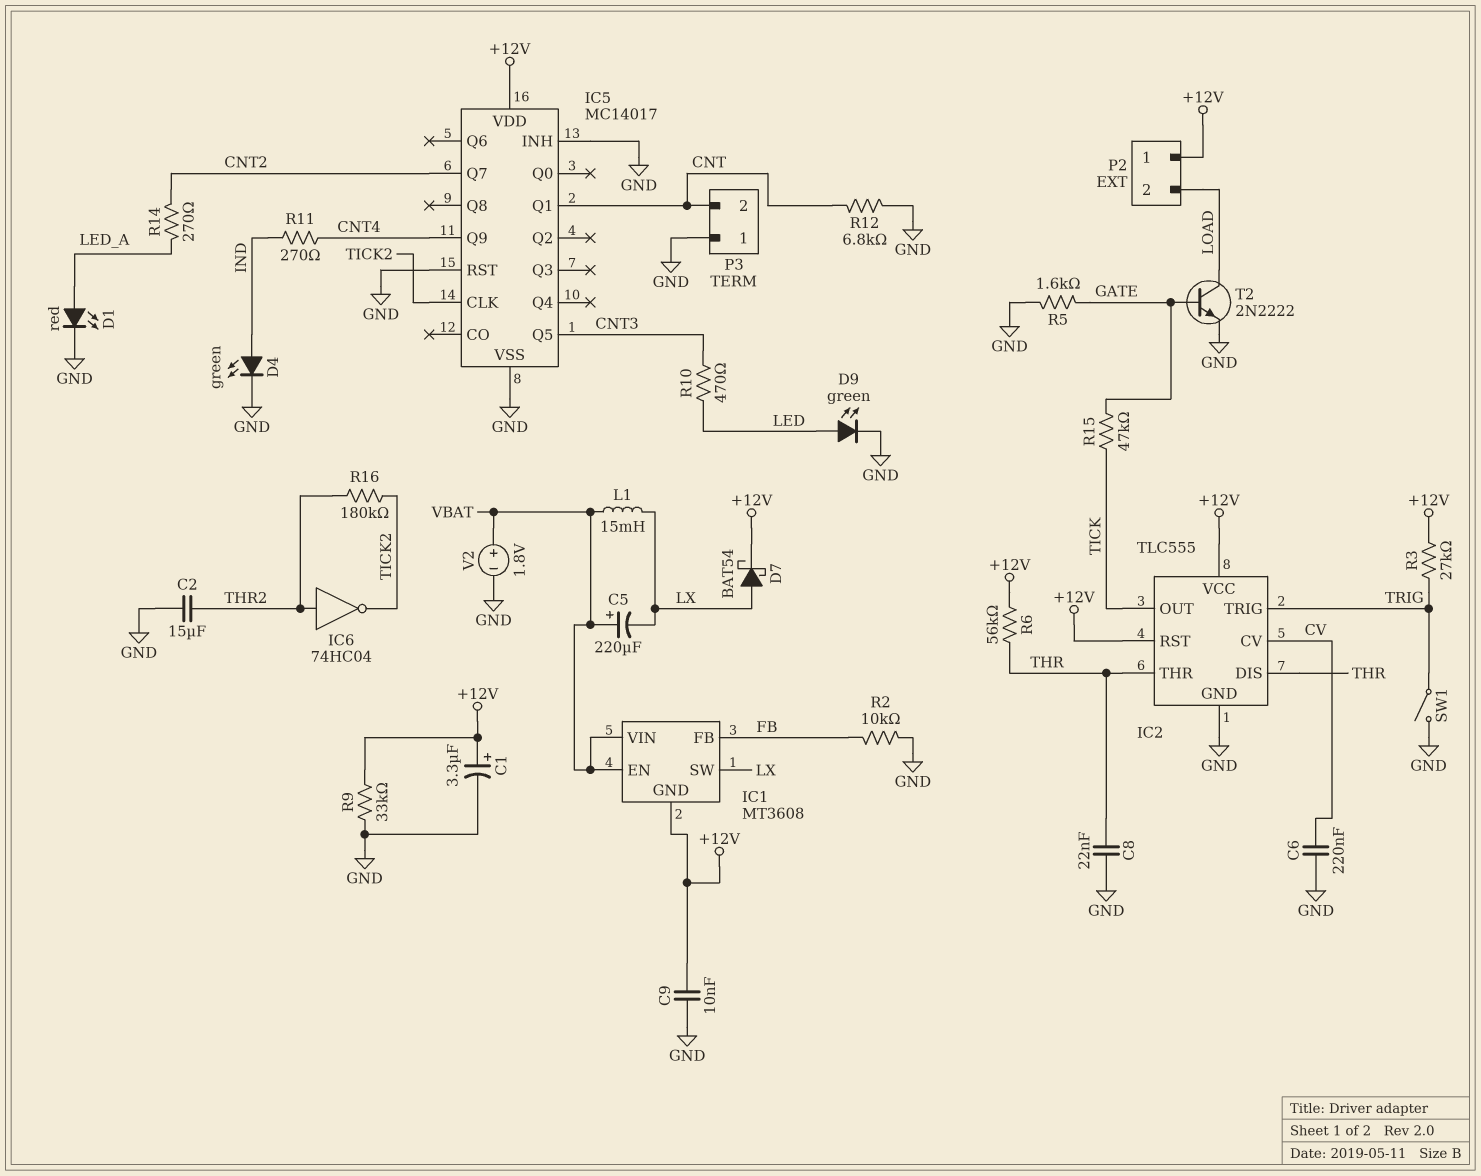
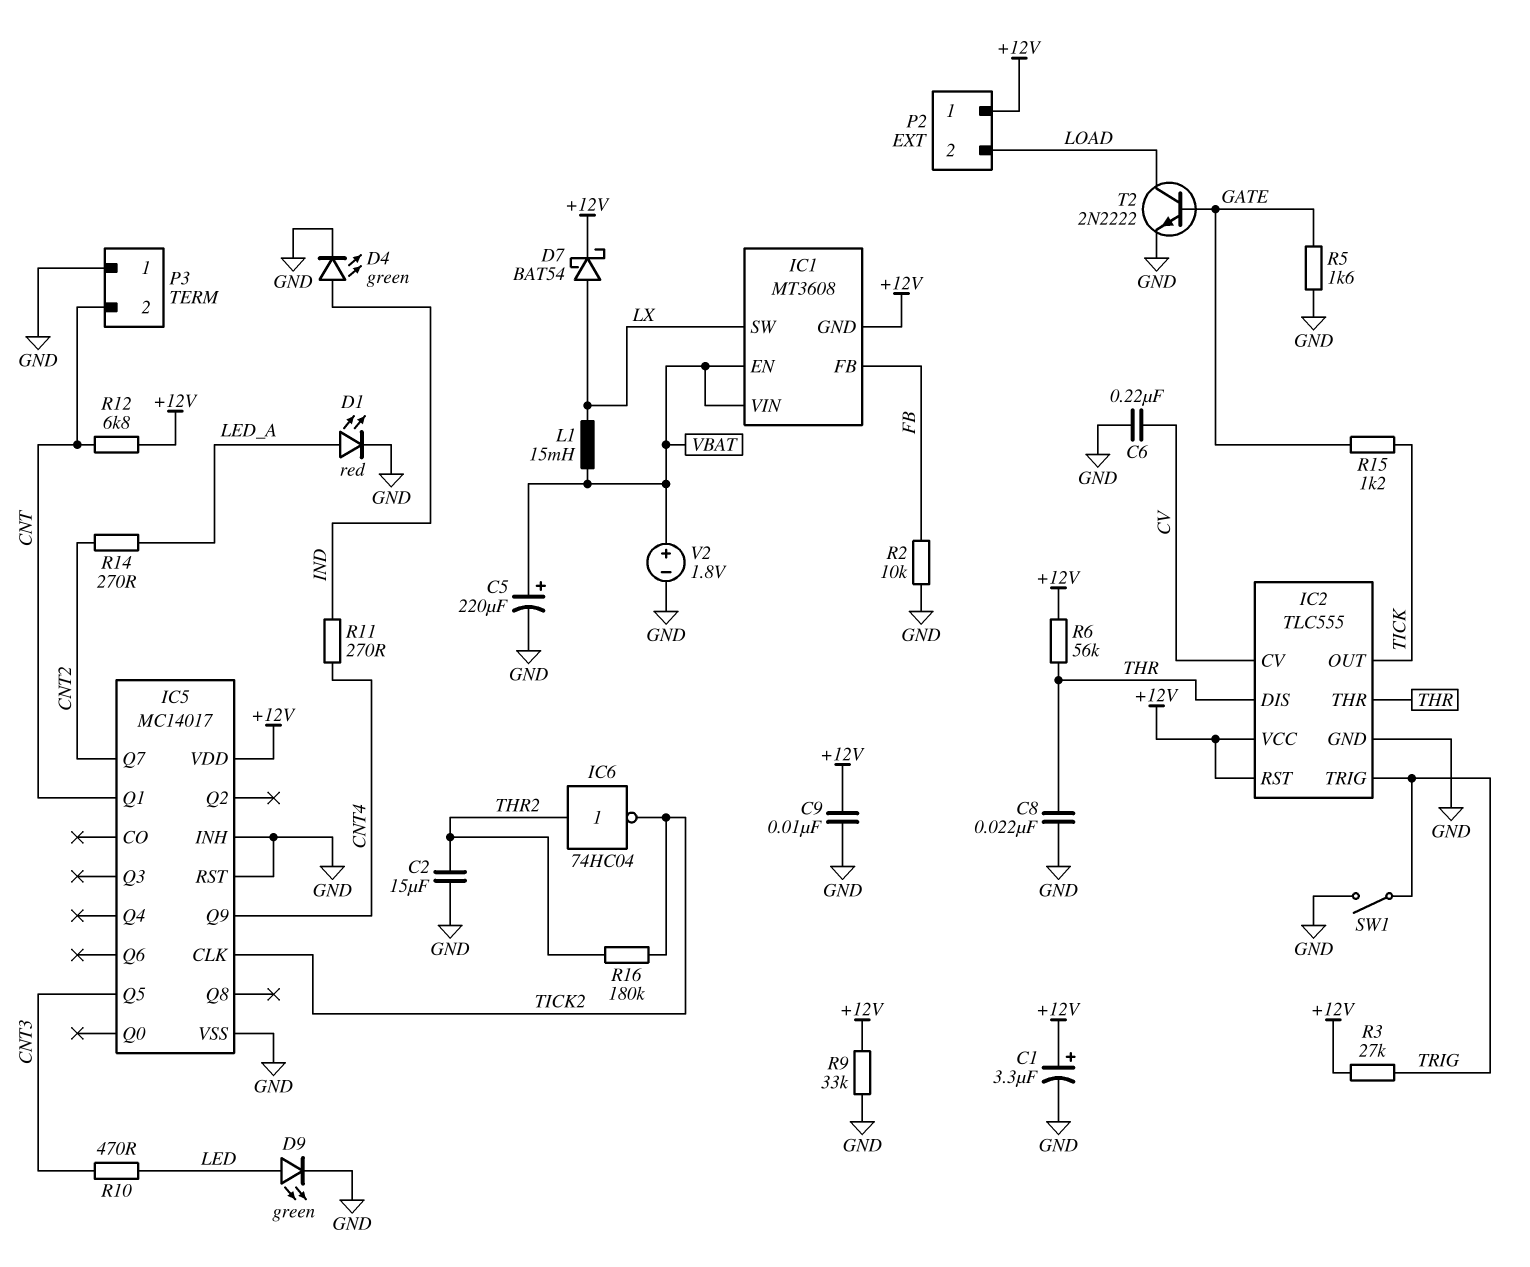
C5: 220uF (plus VBAT, minus LX) -> 220uF (plus VBAT, minus GND)
R12: 6.8k (CNT, GND) -> 6.8k (+12V, CNT)
R15: 47k (GATE, TICK) -> 1.2k (GATE, TICK)

